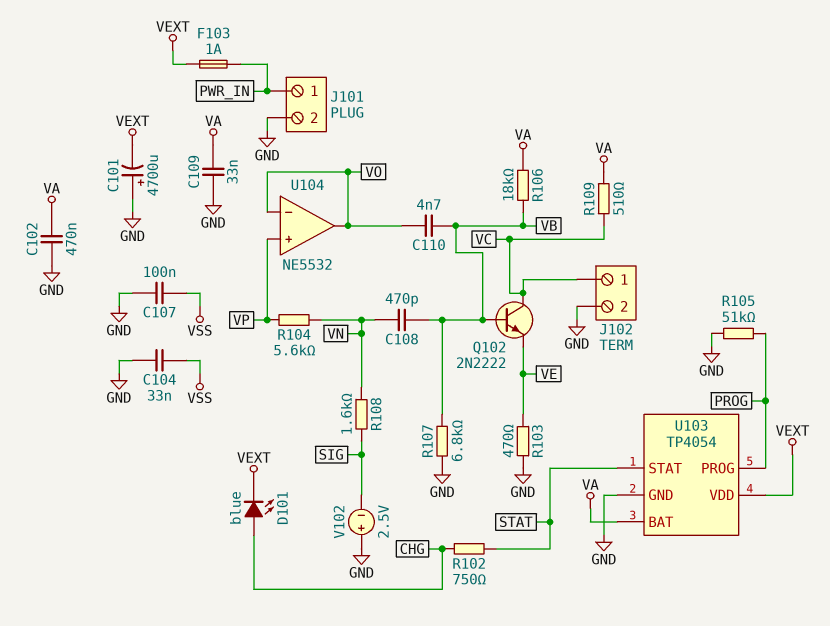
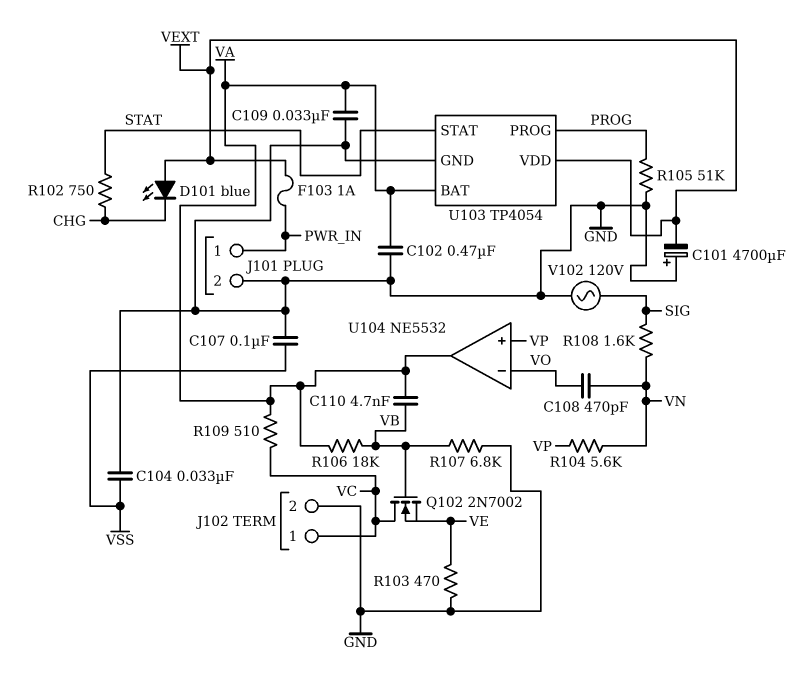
C108: 470pF (VB, VN) -> 470pF (VN, VO)
C110: 4.7nF (VB, VO) -> 4.7nF (VA, VB)
D101: LED blue (A CHG, K VEXT) -> LED blue (A VEXT, K CHG)
Q102: NPN 2N2222 (B VB, C VC, E VE) -> NMOS 2N7002 (G VB, D VC, S VE)
U104 pin out: VO -> VA
V102: 2.5V (plus GND, minus SIG) -> AC 120V (GND, SIG)

